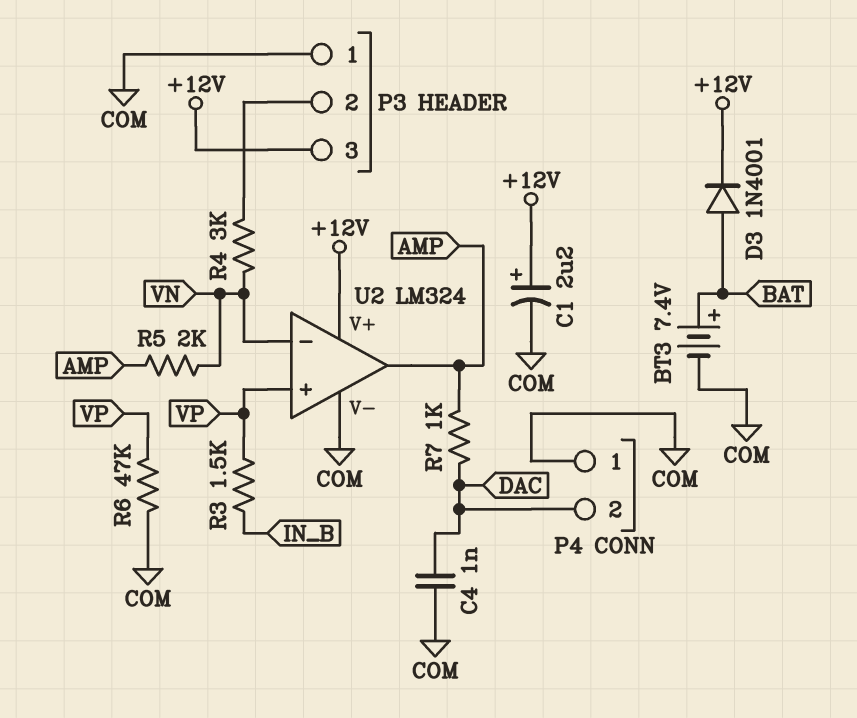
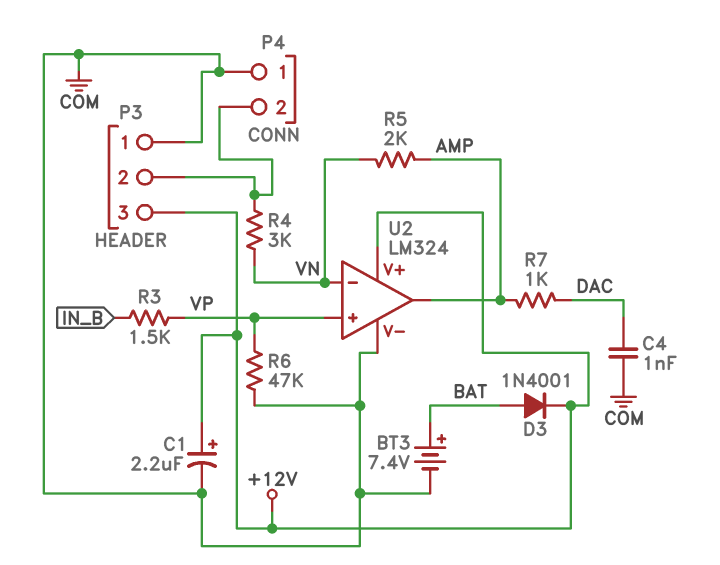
P4 pin 2: DAC -> P3/2

